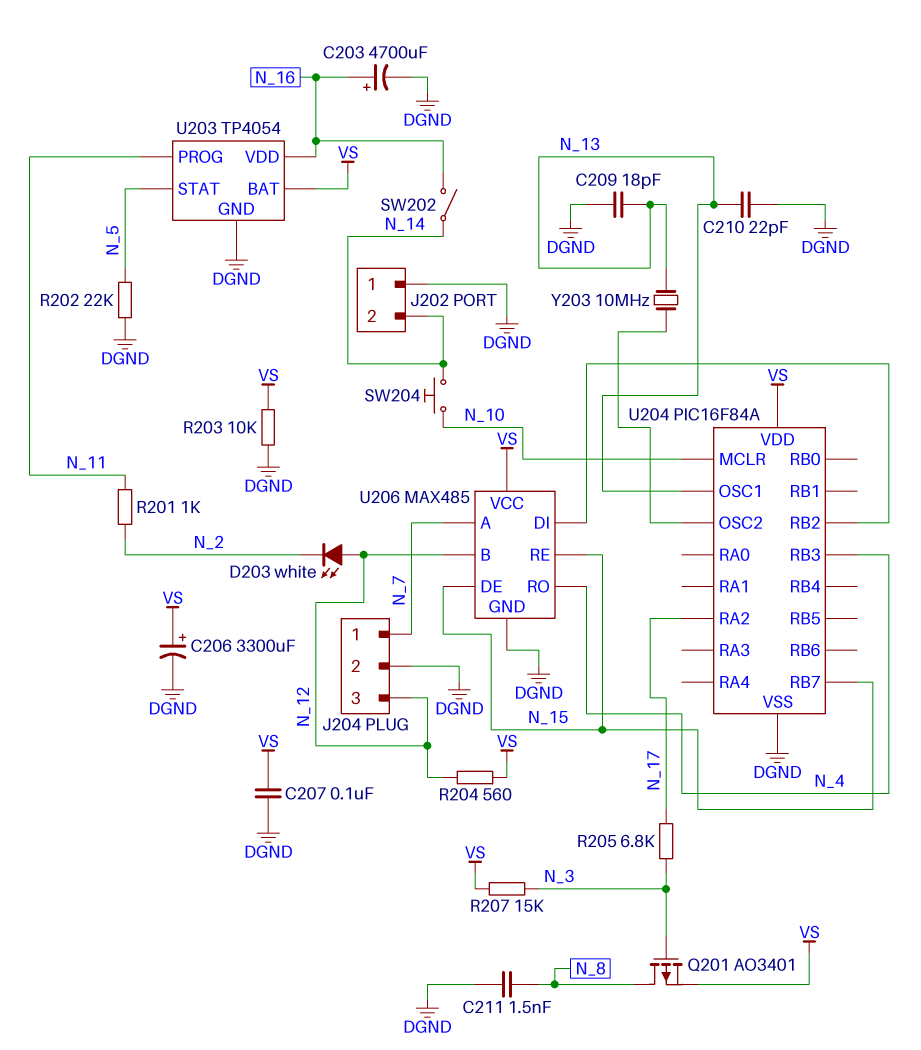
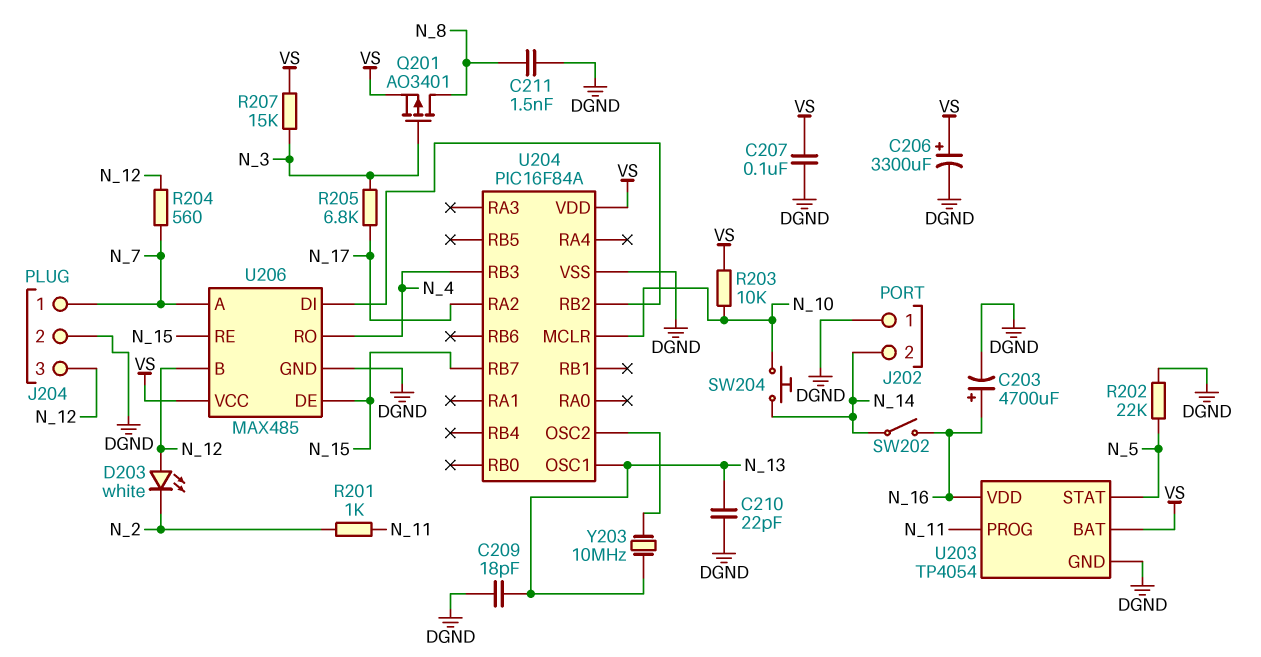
R203: 10k (DGND, VS) -> 10k (N_10, VS)
R204: 560 (N_12, VS) -> 560 (N_7, N_12)

